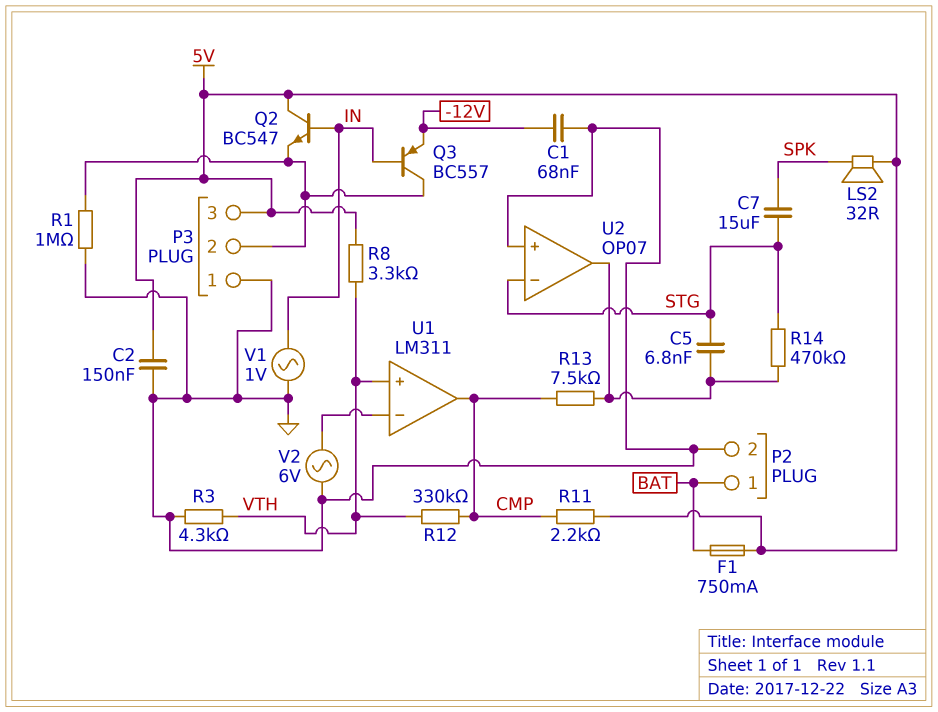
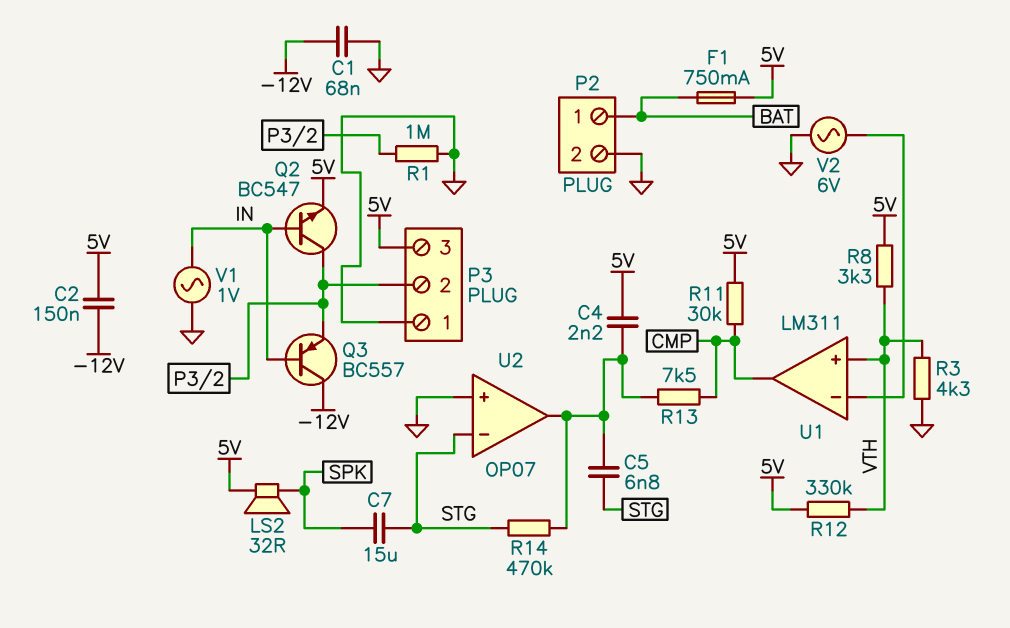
C2: 150nF (5V, GND) -> 150nF (-12V, 5V)
C4: none -> 2.2nF (5V, U2/out)
Q2: NPN BC547 (B IN, C 5V, E P3/2) -> NPN BC547 (B IN, C P3/2, E 5V)
Q3: PNP BC557 (B IN, C P3/2, E -12V) -> PNP BC557 (B IN, C -12V, E P3/2)
R11: 2.2k (5V, CMP) -> 30k (5V, CMP)
R12: 330k (CMP, VTH) -> 330k (5V, VTH)

